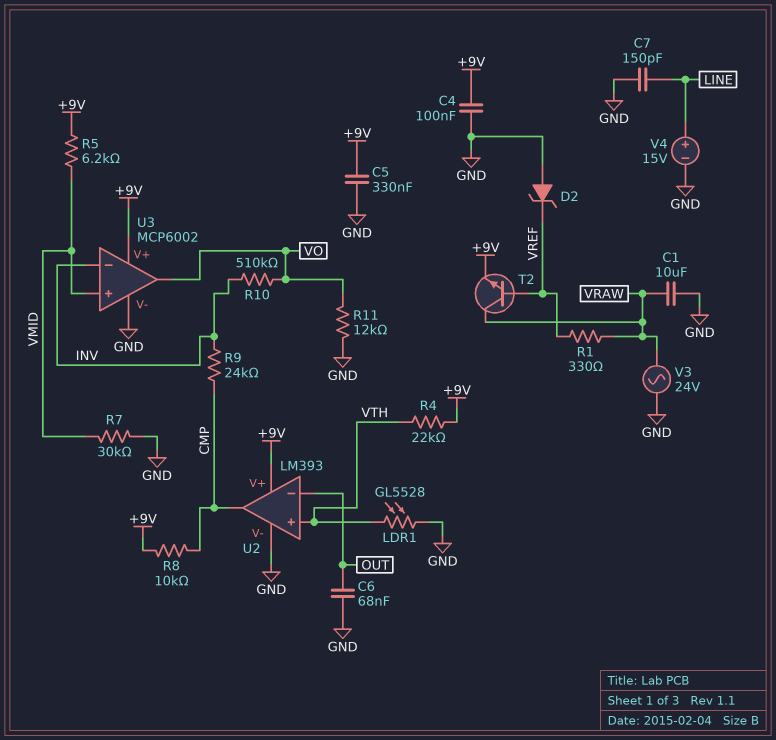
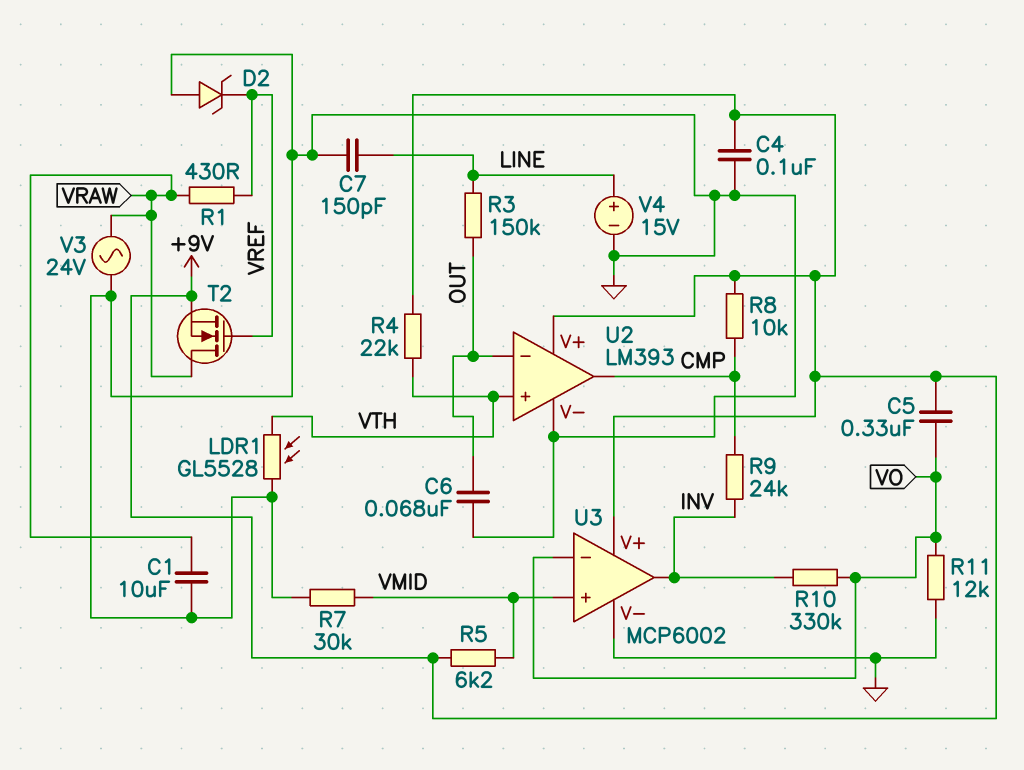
C5: 330nF (+9V, GND) -> 330nF (+9V, VO)
R1: 330 (VRAW, VREF) -> 430 (VRAW, VREF)
R3: none -> 150k (LINE, OUT)
R10: 510k (INV, VO) -> 330k (INV, VO)
T2: NPN (B VREF, C VRAW, E +9V) -> NMOS (G VREF, D VRAW, S +9V)
U3 pin in-: INV -> VO
U3 pin out: VO -> INV

